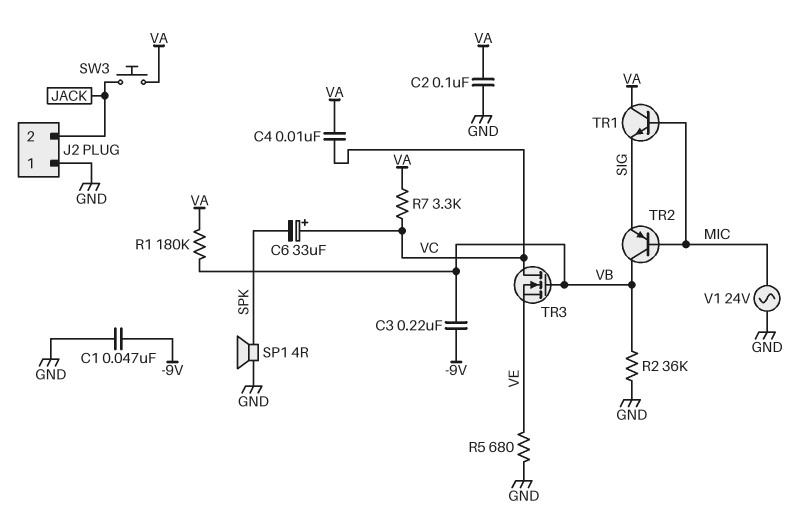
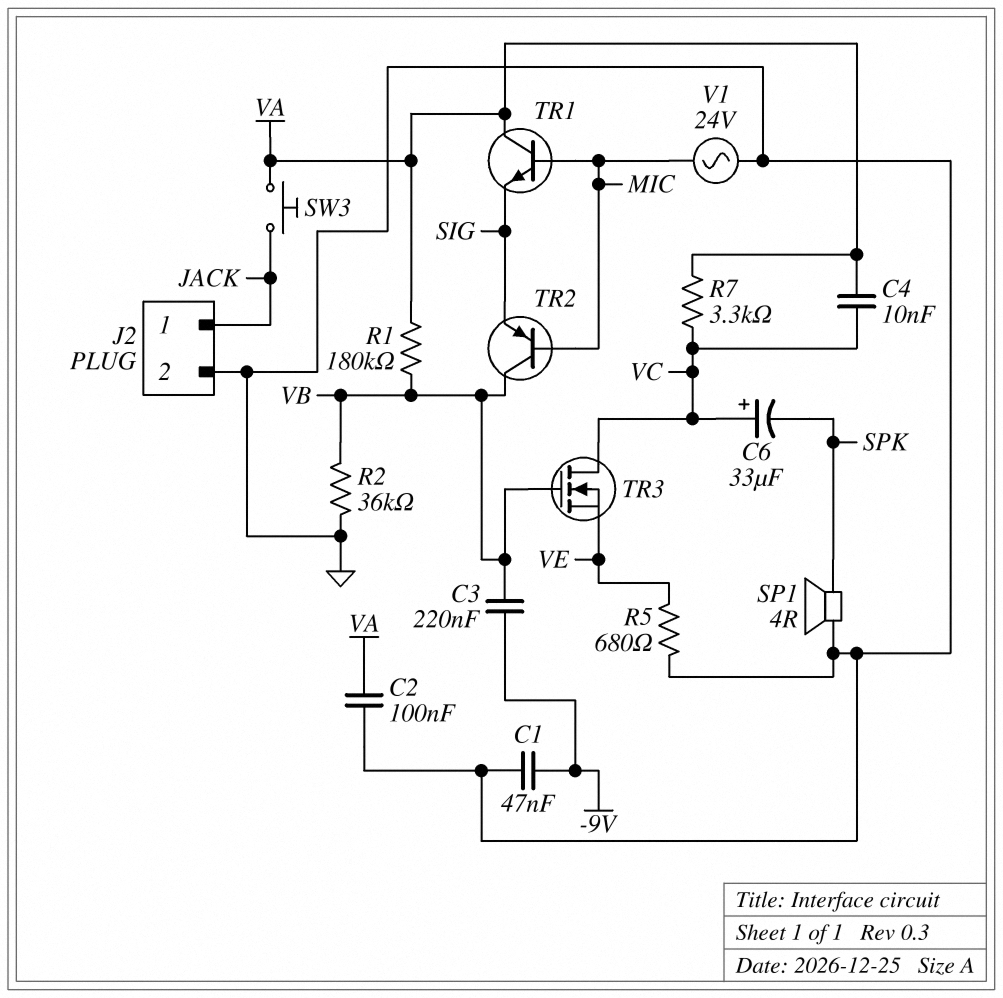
J2 pin 1: GND -> JACK
J2 pin 2: JACK -> GND

